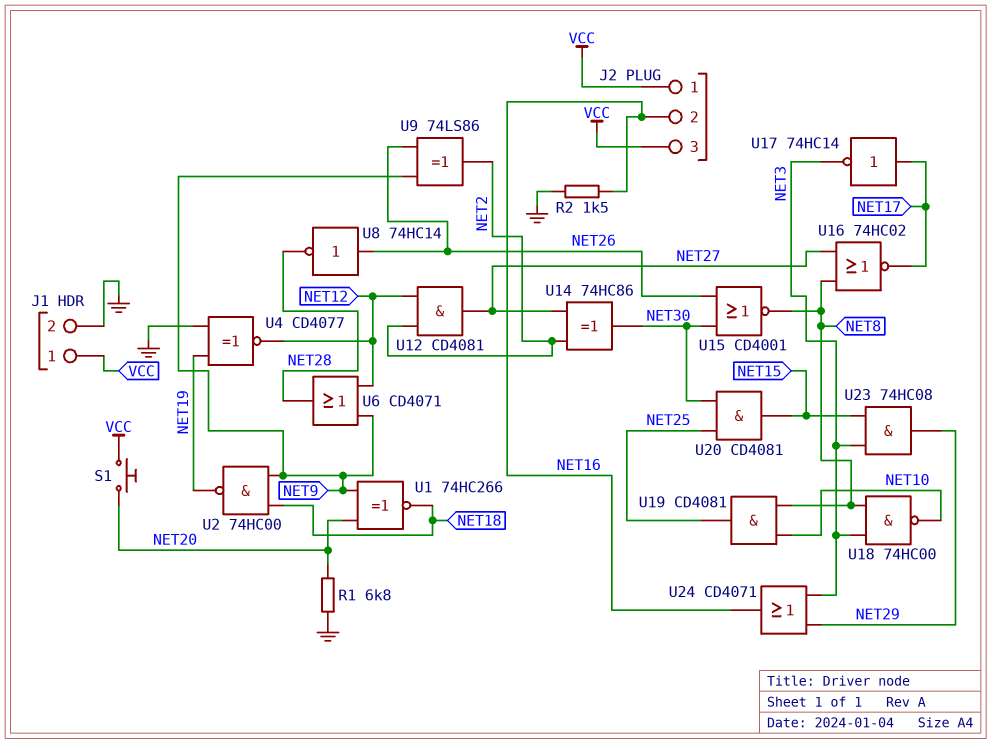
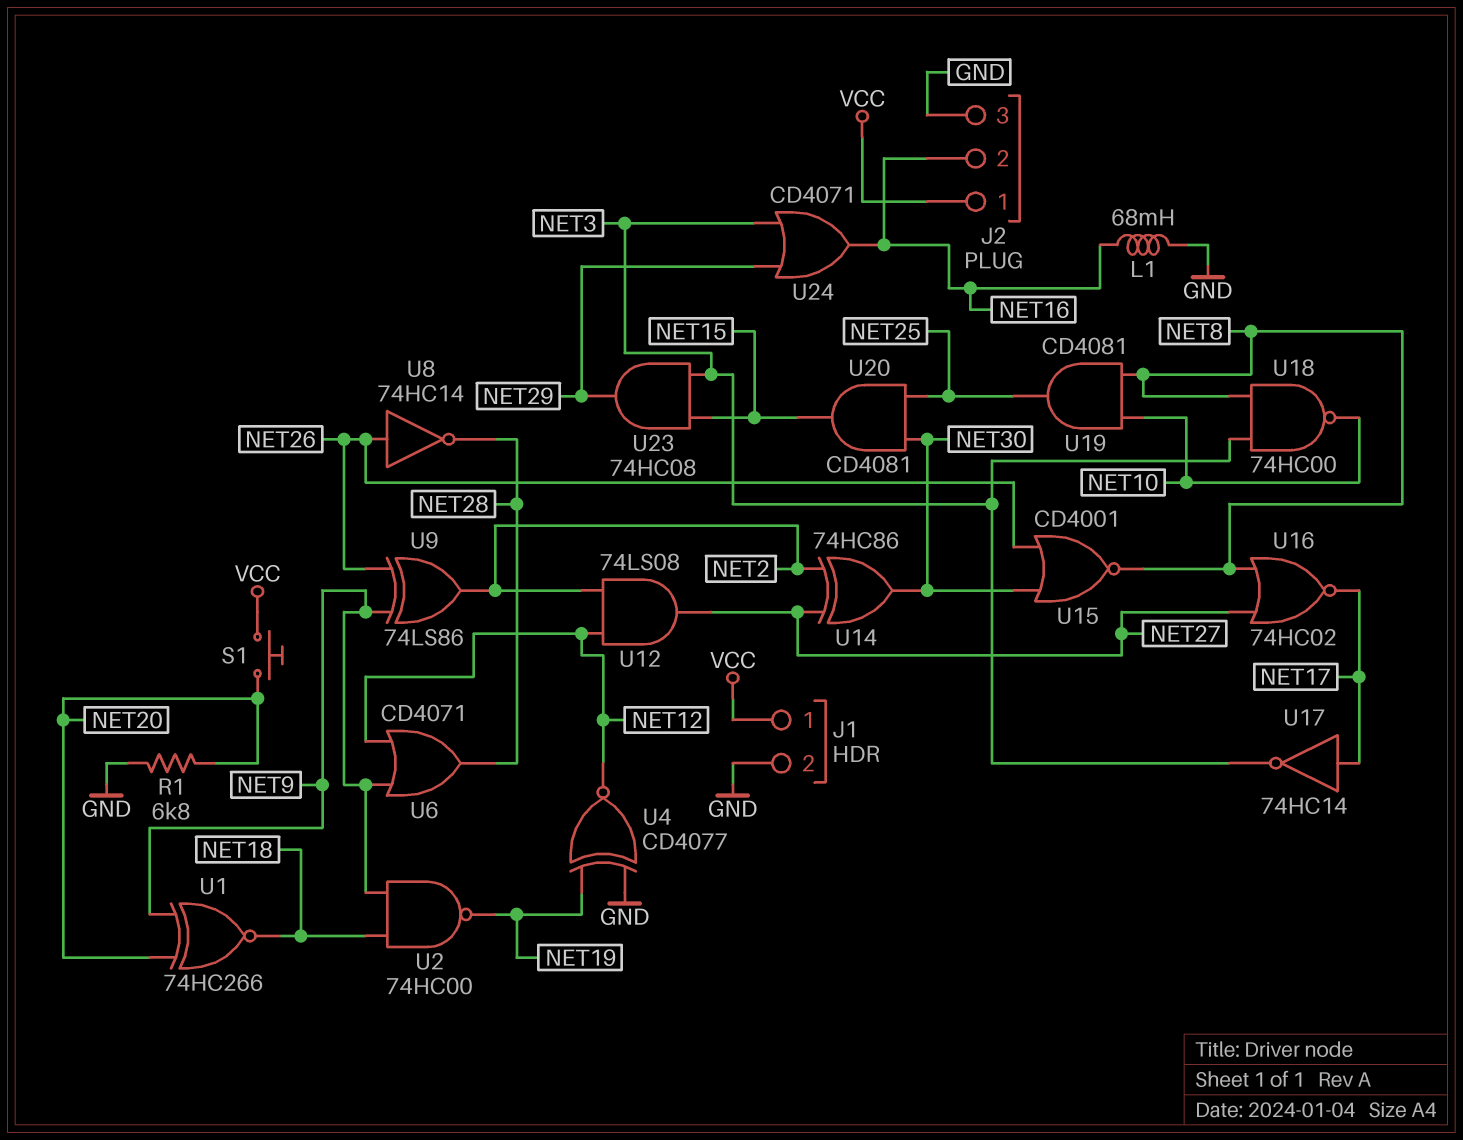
J2 pin 3: VCC -> GND
L1: none -> 68mH (GND, NET16)
R2: 1.5k (GND, NET16) -> none
U12: AND CD4081 (in NET2, in NET12, out NET27) -> AND 74LS08 (in NET2, in NET12, out NET27)

